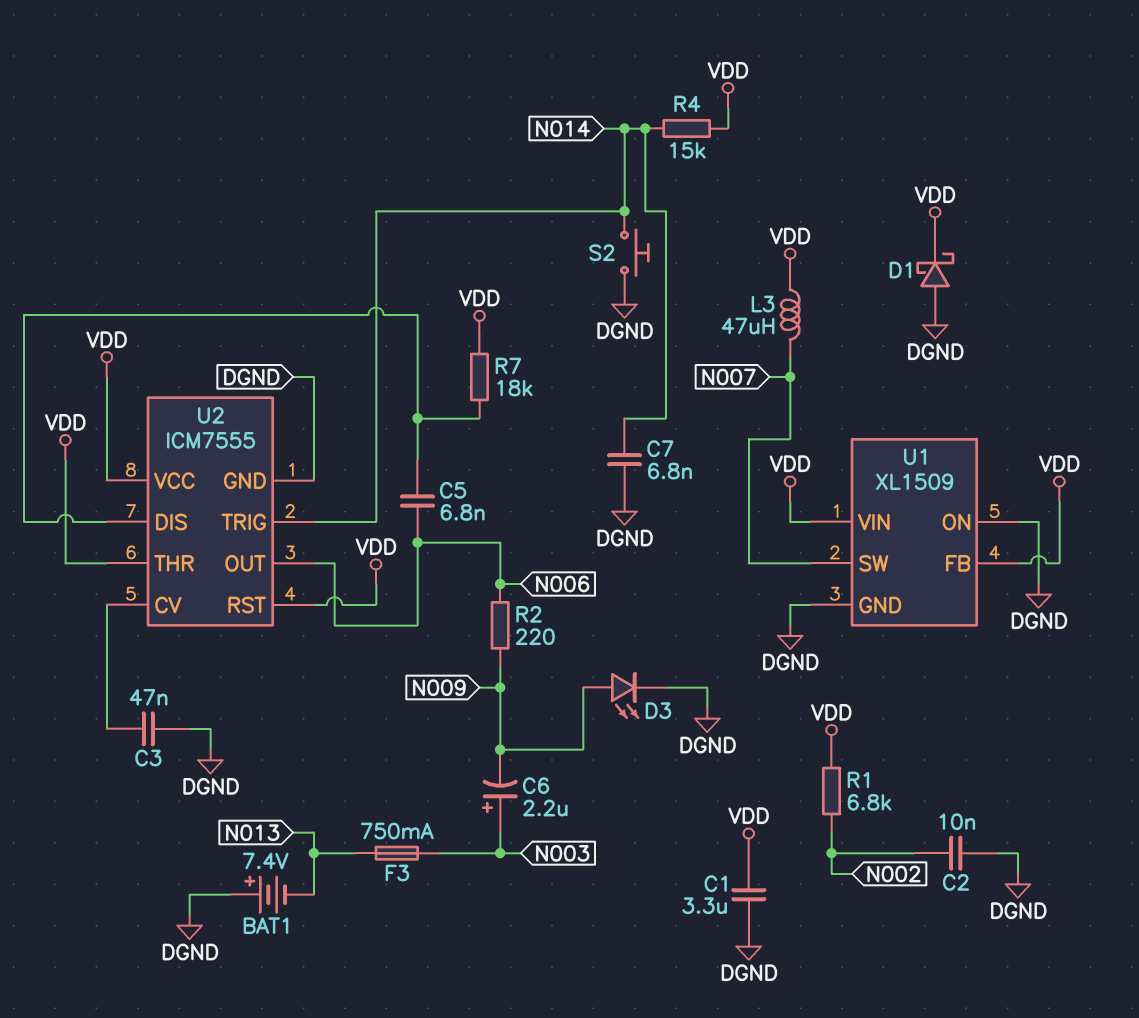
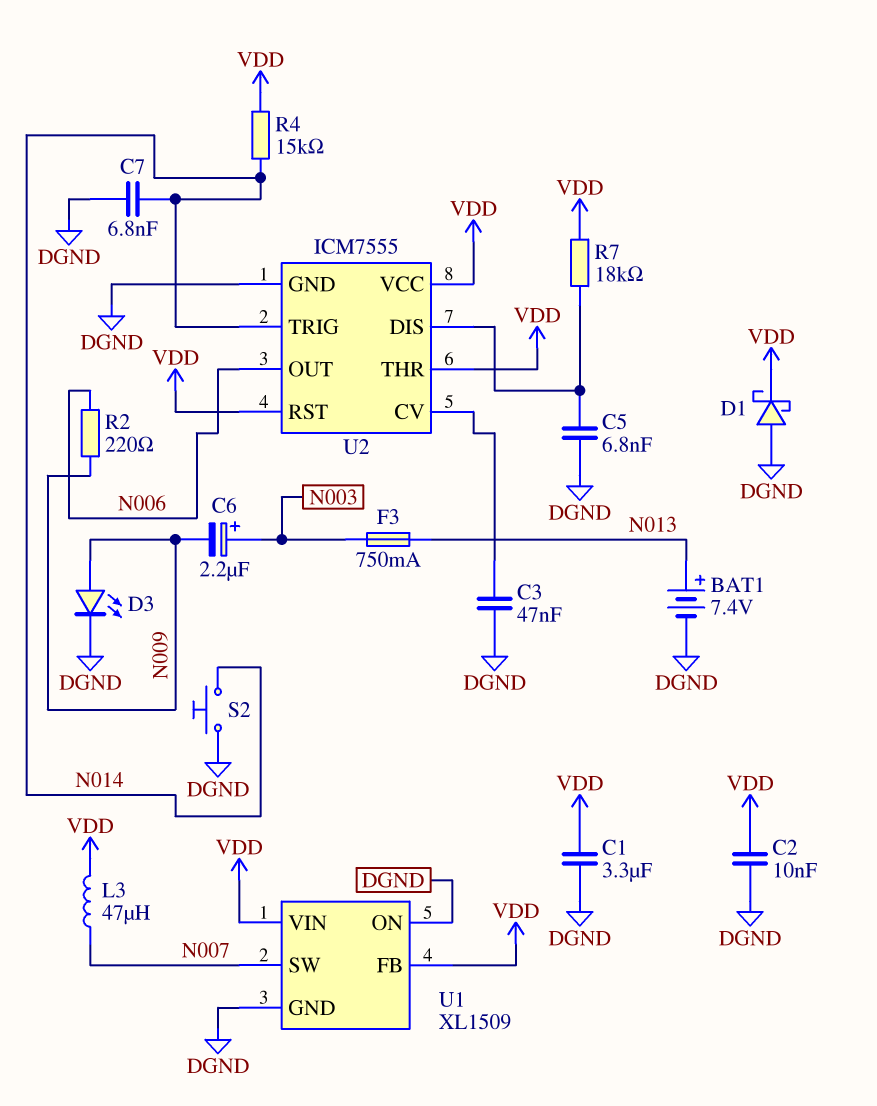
BAT1: 7.4V (plus DGND, minus N013) -> 7.4V (plus N013, minus DGND)
C2: 10nF (DGND, N002) -> 10nF (DGND, VDD)
C5: 6.8nF (N006, U2/DIS) -> 6.8nF (DGND, U2/DIS)
R1: 6.8k (N002, VDD) -> none

